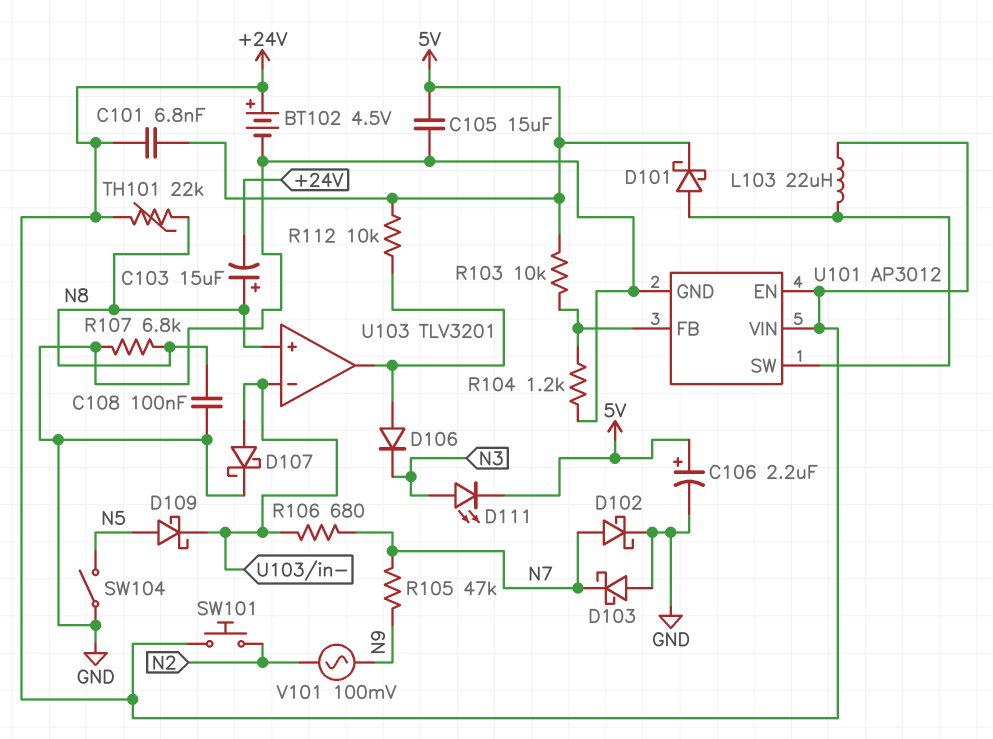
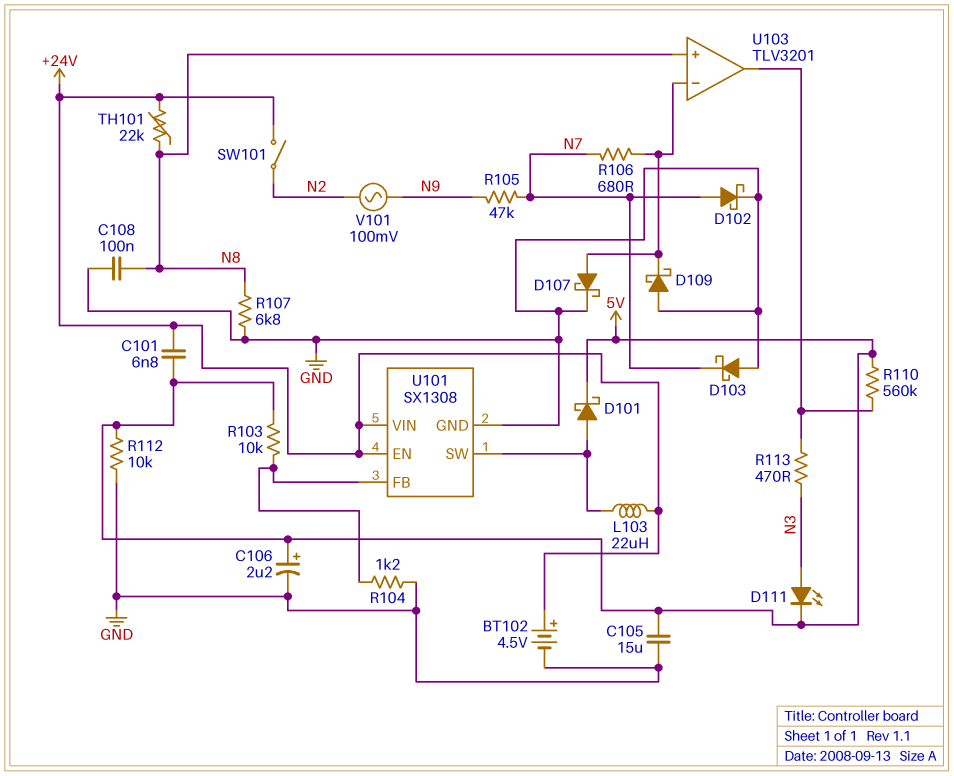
C103: 15uF (plus N8, minus +24V) -> none
D106: diode (A U103/out, K N3) -> none
D109: schottky (A N5, K U103/in-) -> schottky (A GND, K U103/in-)
R110: none -> 560k (5V, U103/out)
R112: 10k (5V, U103/out) -> 10k (5V, GND)
R113: none -> 470 (N3, U103/out)
SW101: button (+24V, N2) -> switch (+24V, N2)
SW104: switch (GND, N5) -> none
U101: AP3012 -> SX1308

